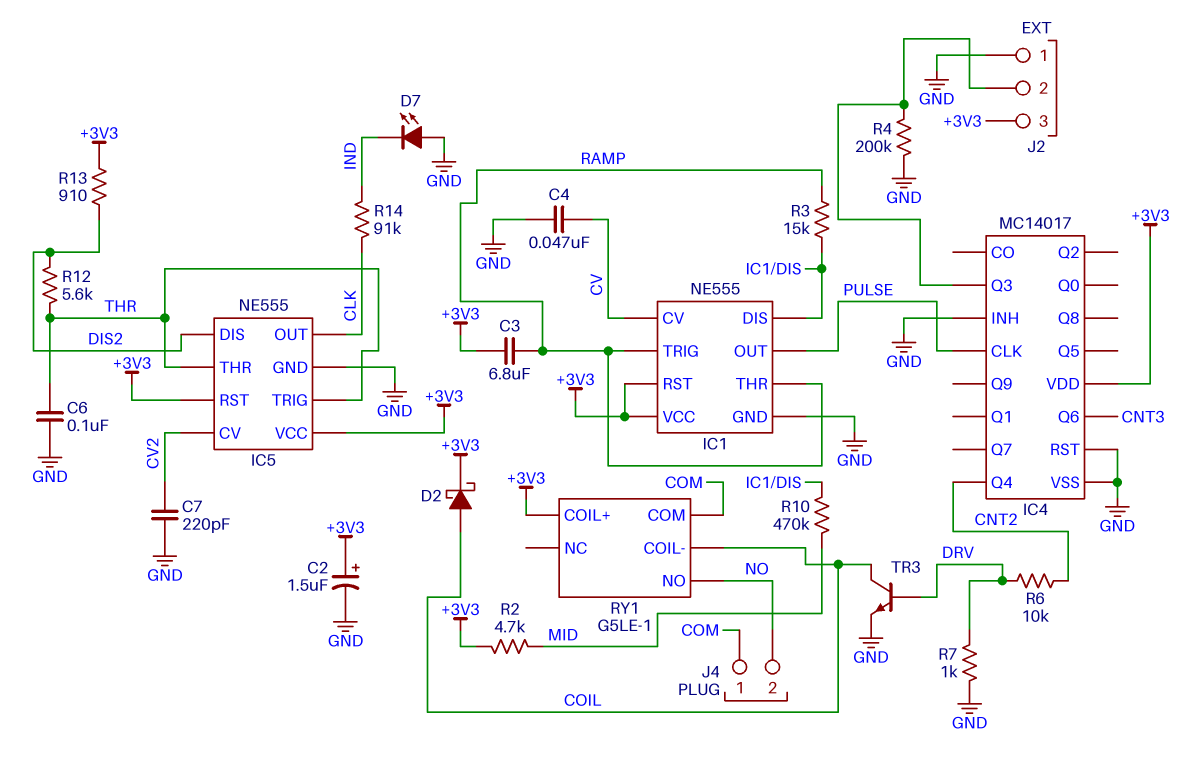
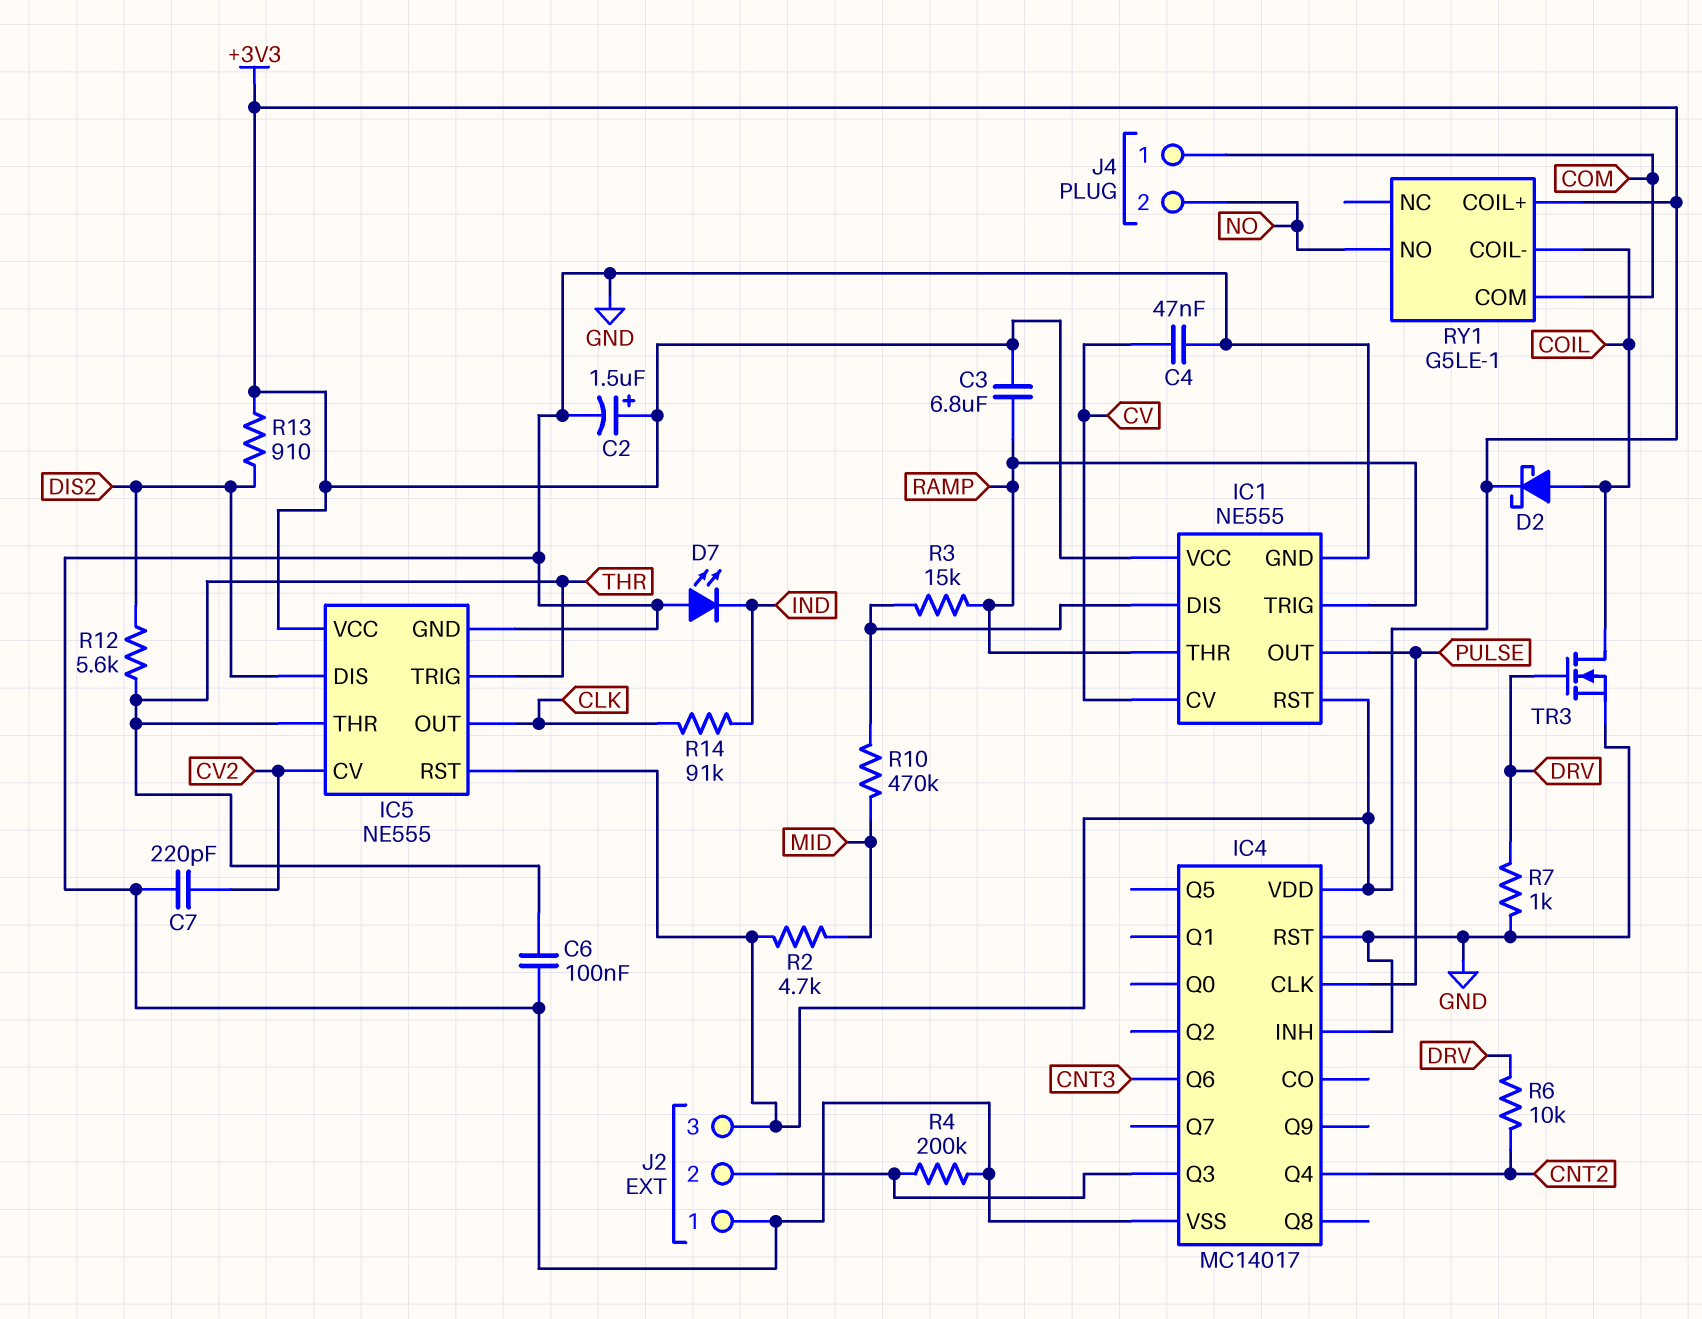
TR3: NPN (B DRV, C COIL, E GND) -> NMOS (G DRV, D COIL, S GND)

